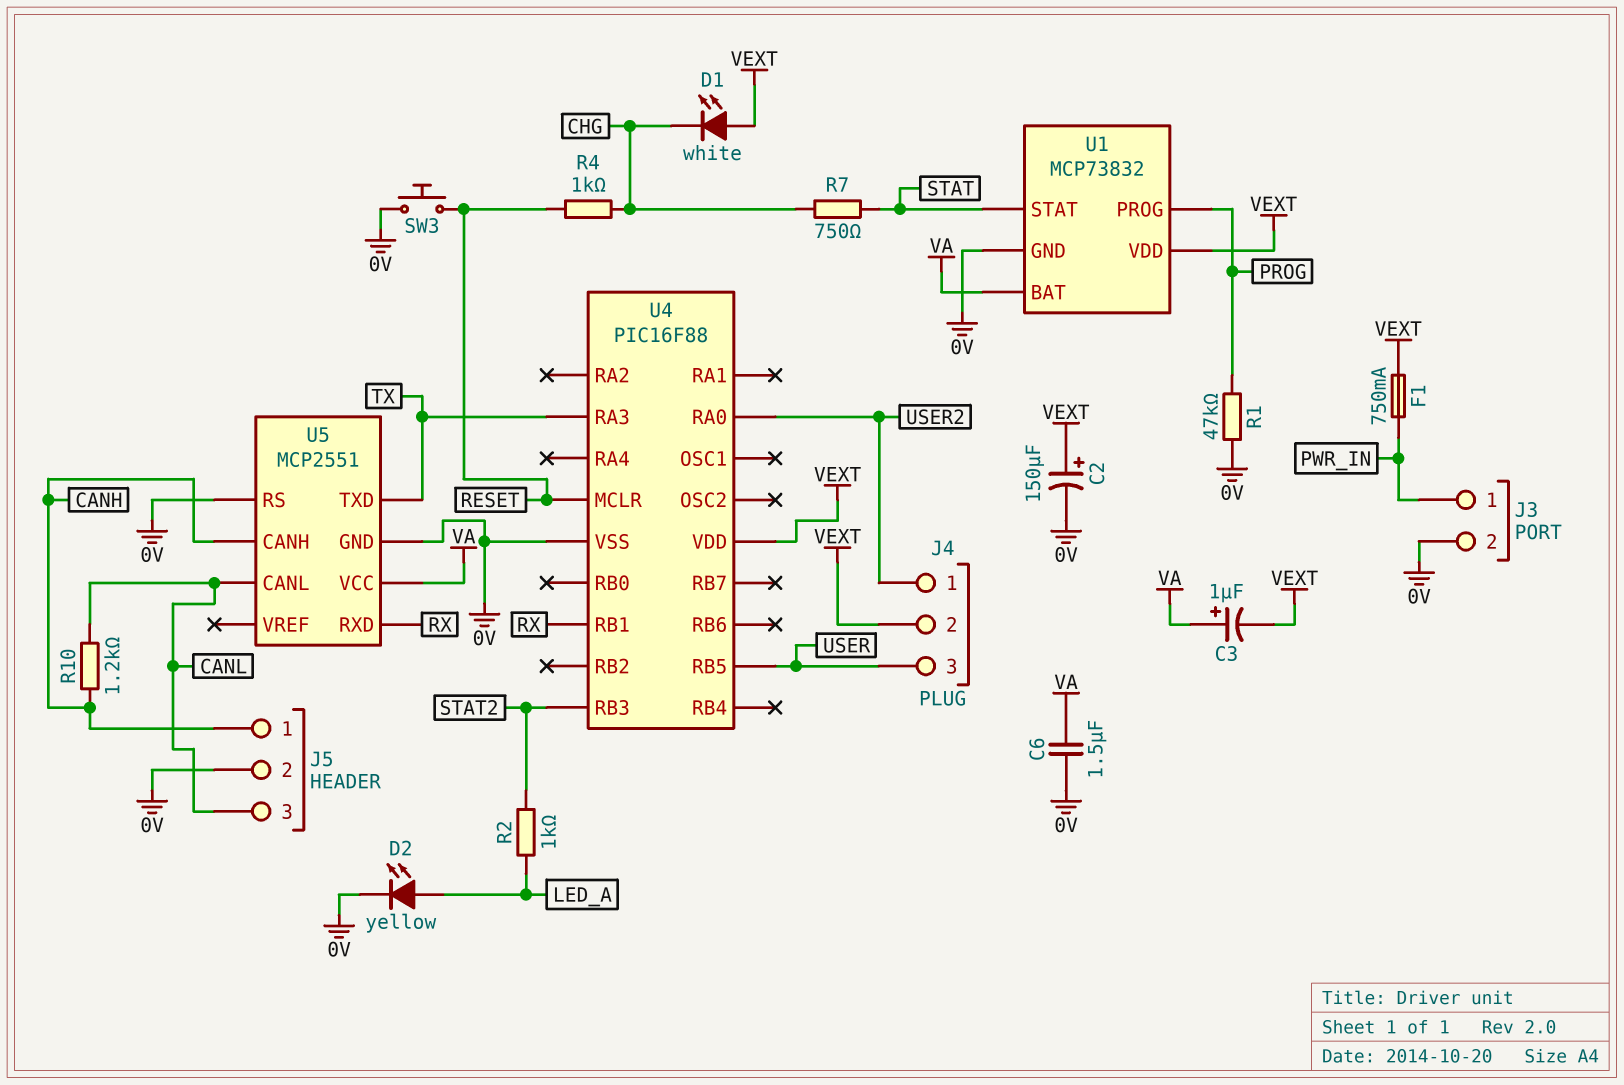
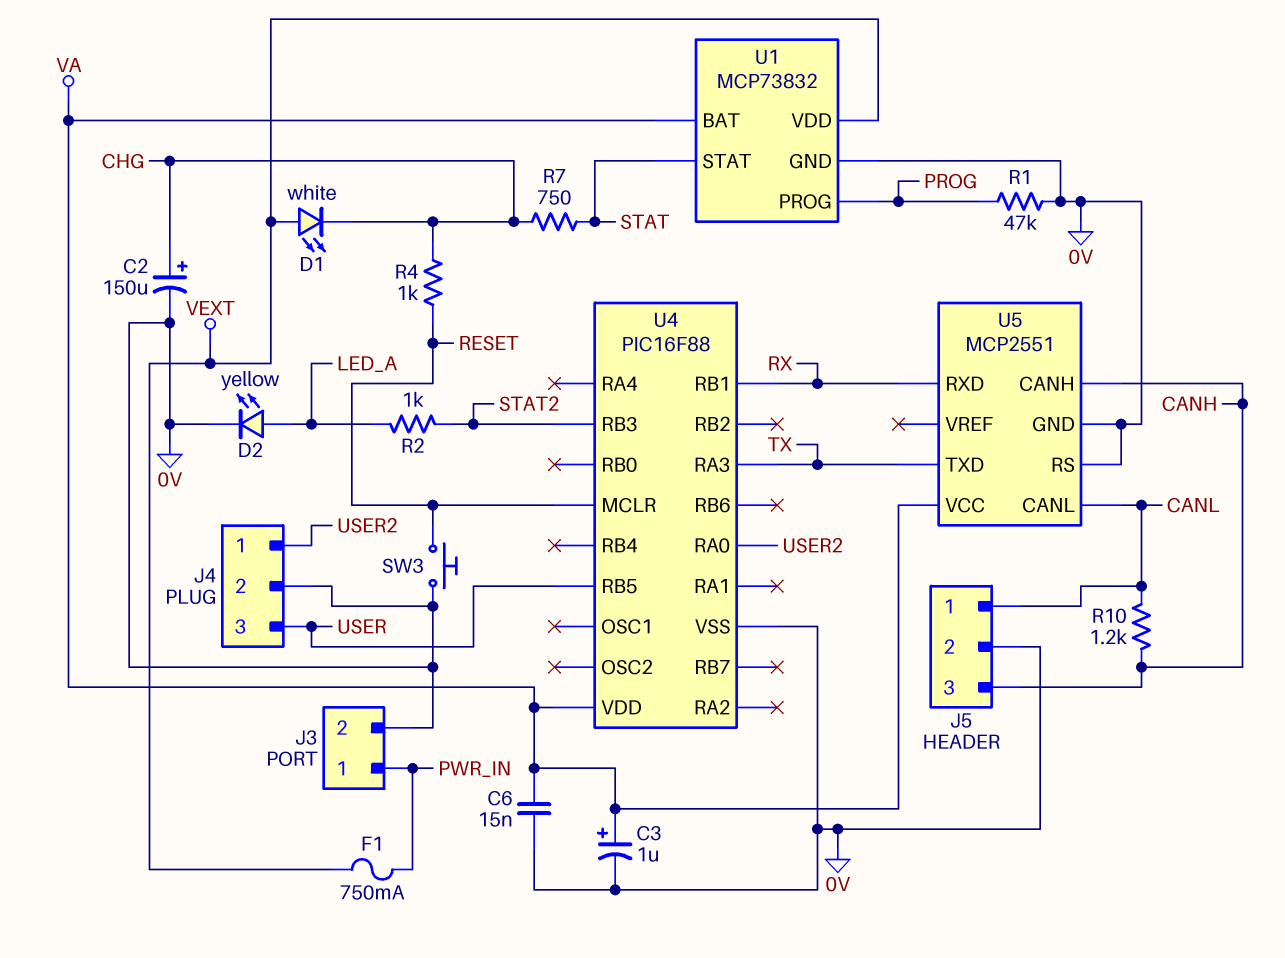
C2: 150uF (plus VEXT, minus 0V) -> 150uF (plus CHG, minus 0V)
C3: 1uF (plus VA, minus VEXT) -> 1uF (plus VA, minus 0V)
C6: 1.5uF (0V, VA) -> 15nF (0V, VA)
J4 pin 2: VEXT -> 0V
J5 pin 1: CANH -> CANL
J5 pin 3: CANL -> CANH
U4 pin VDD: VEXT -> VA

